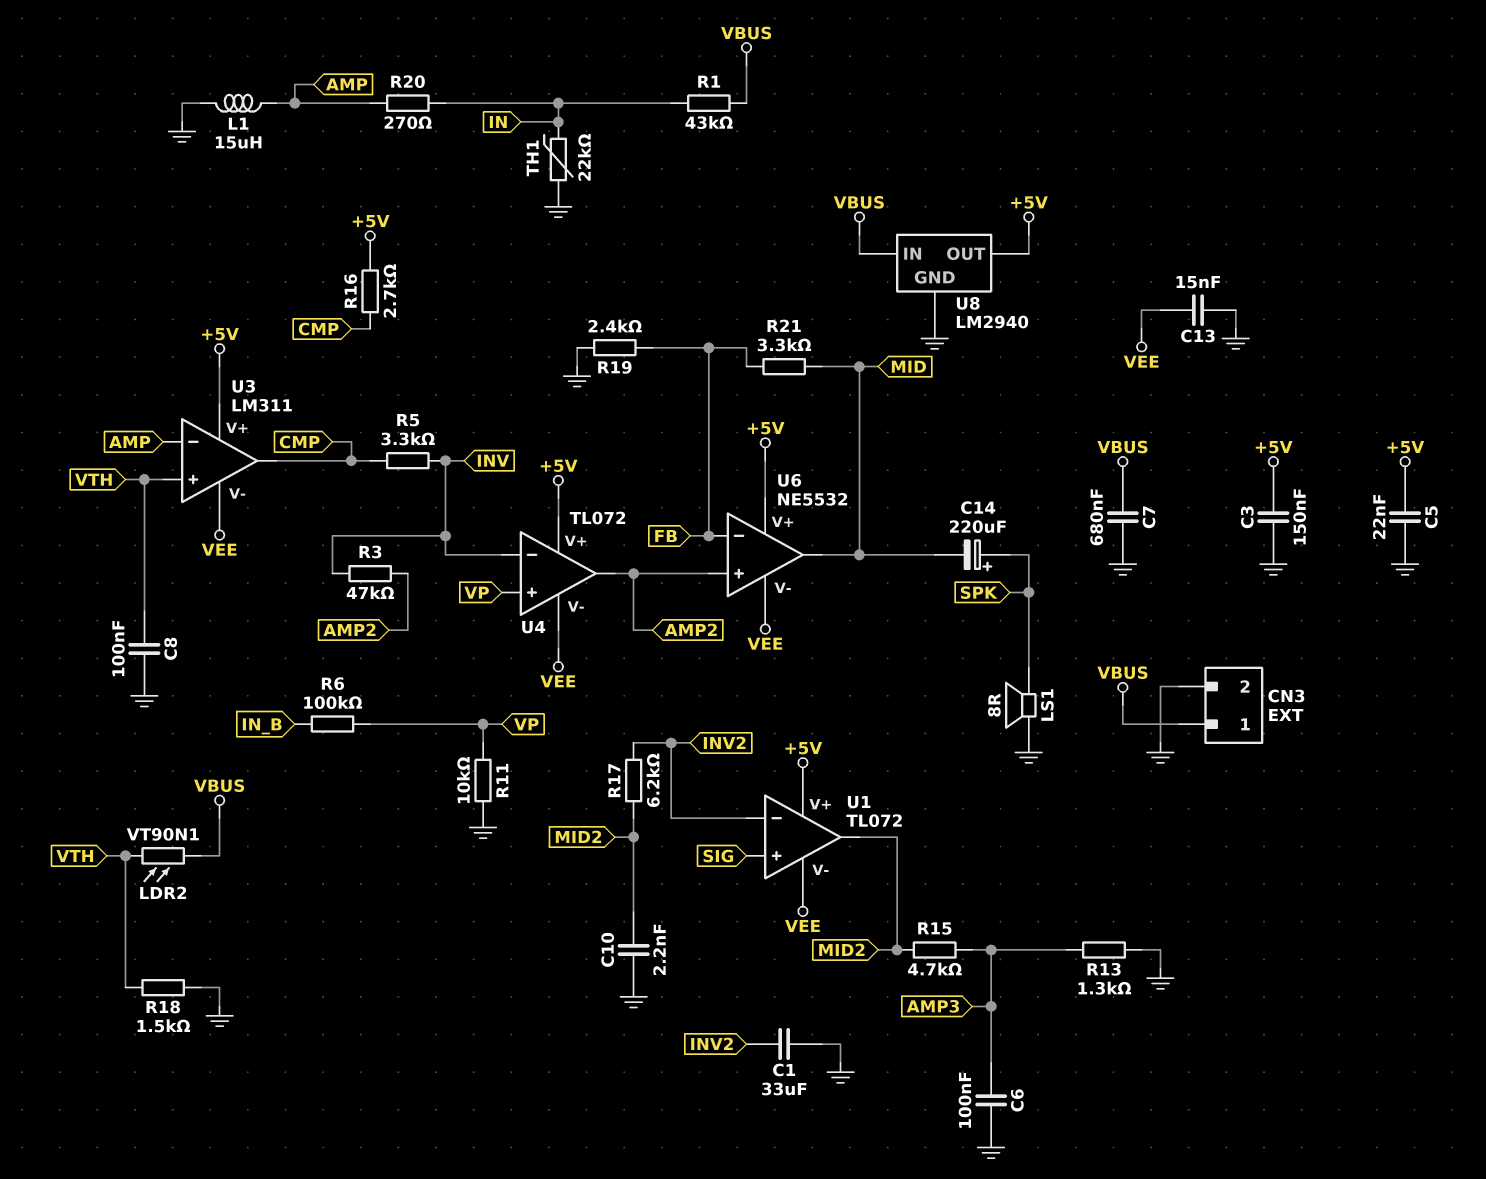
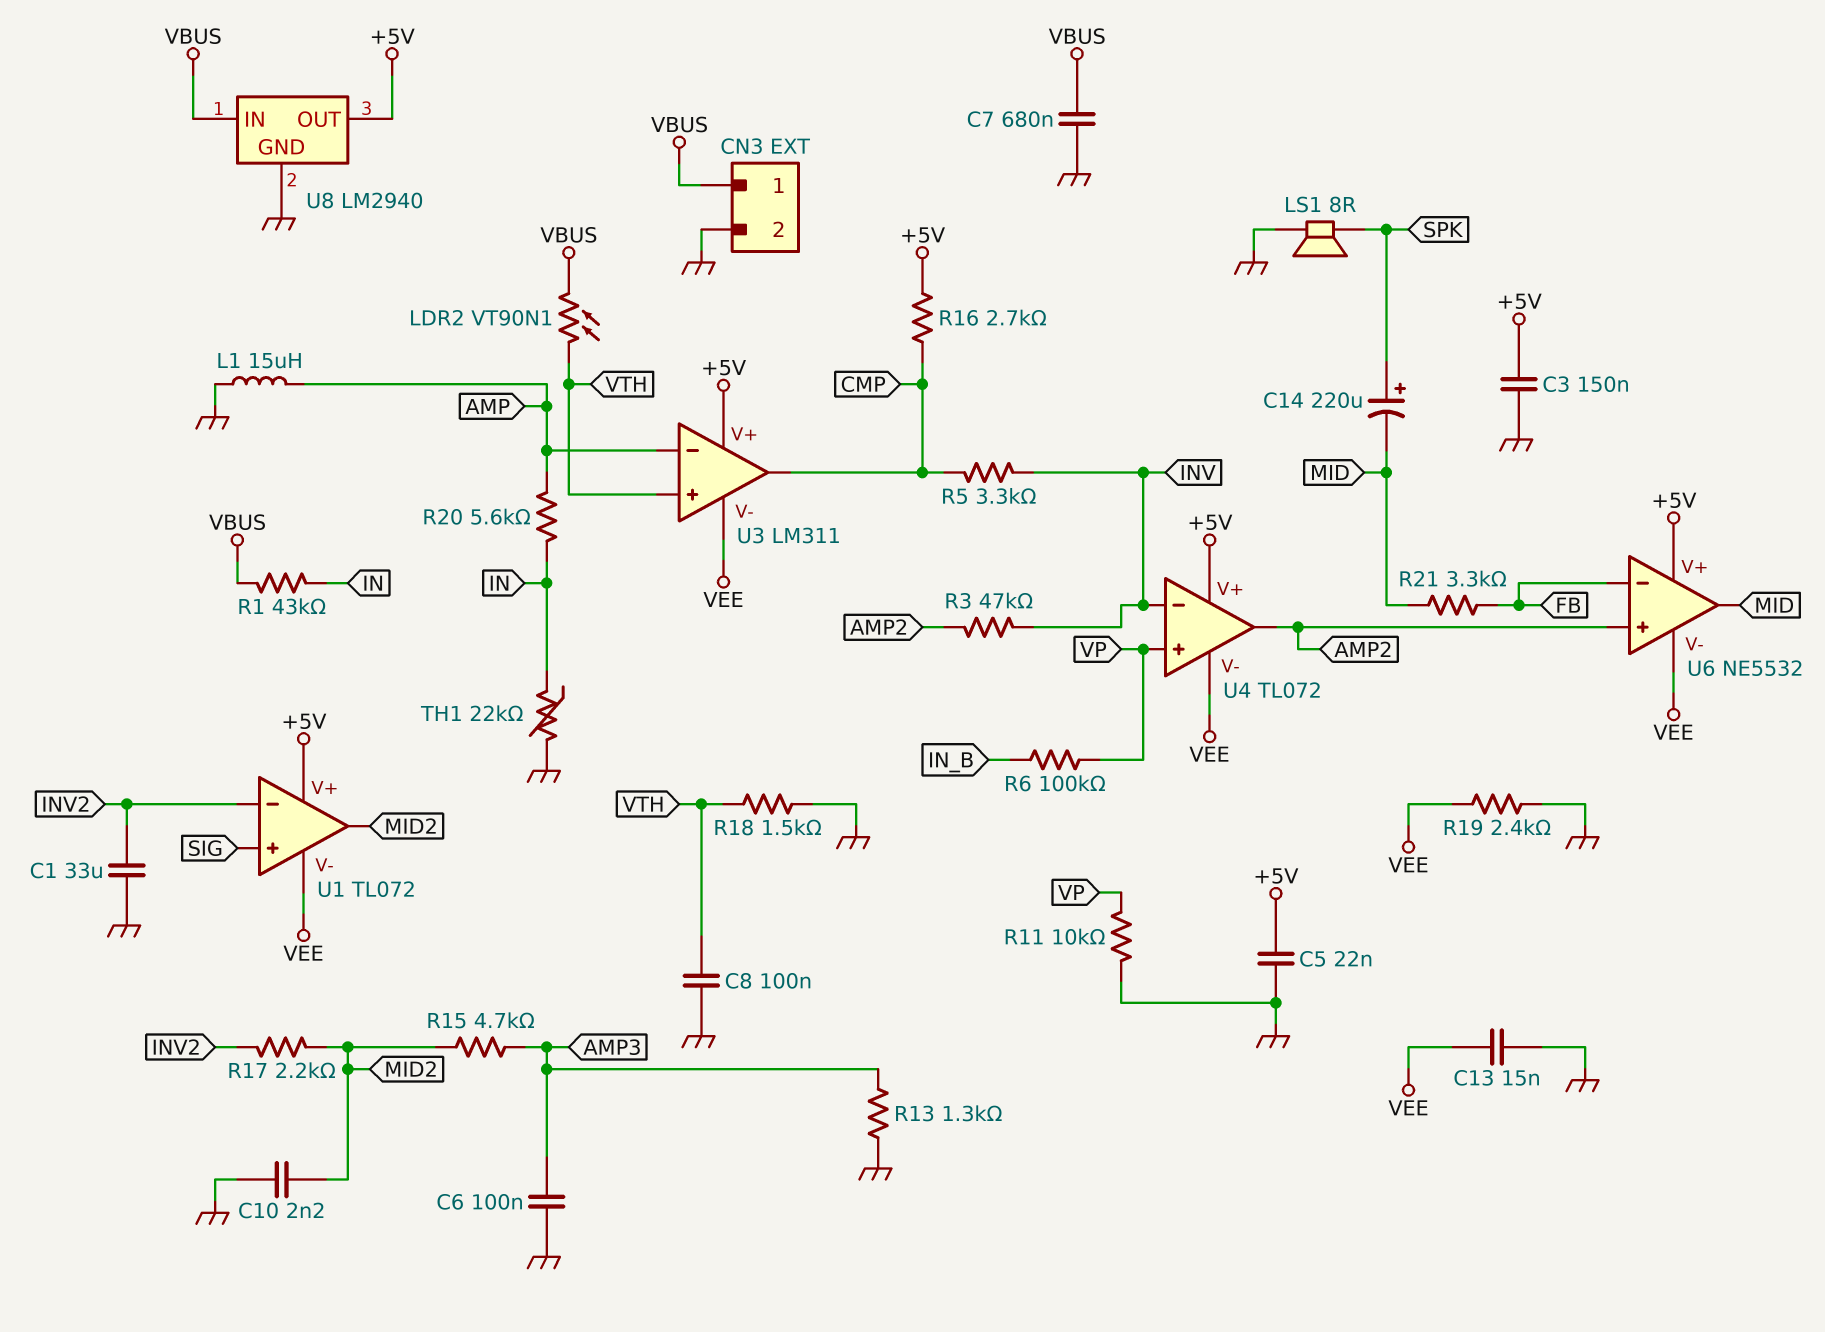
R17: 6.2k (INV2, MID2) -> 2.2k (INV2, MID2)
R19: 2.4k (FB, GND) -> 2.4k (GND, VEE)
R20: 270 (AMP, IN) -> 5.6k (AMP, IN)

